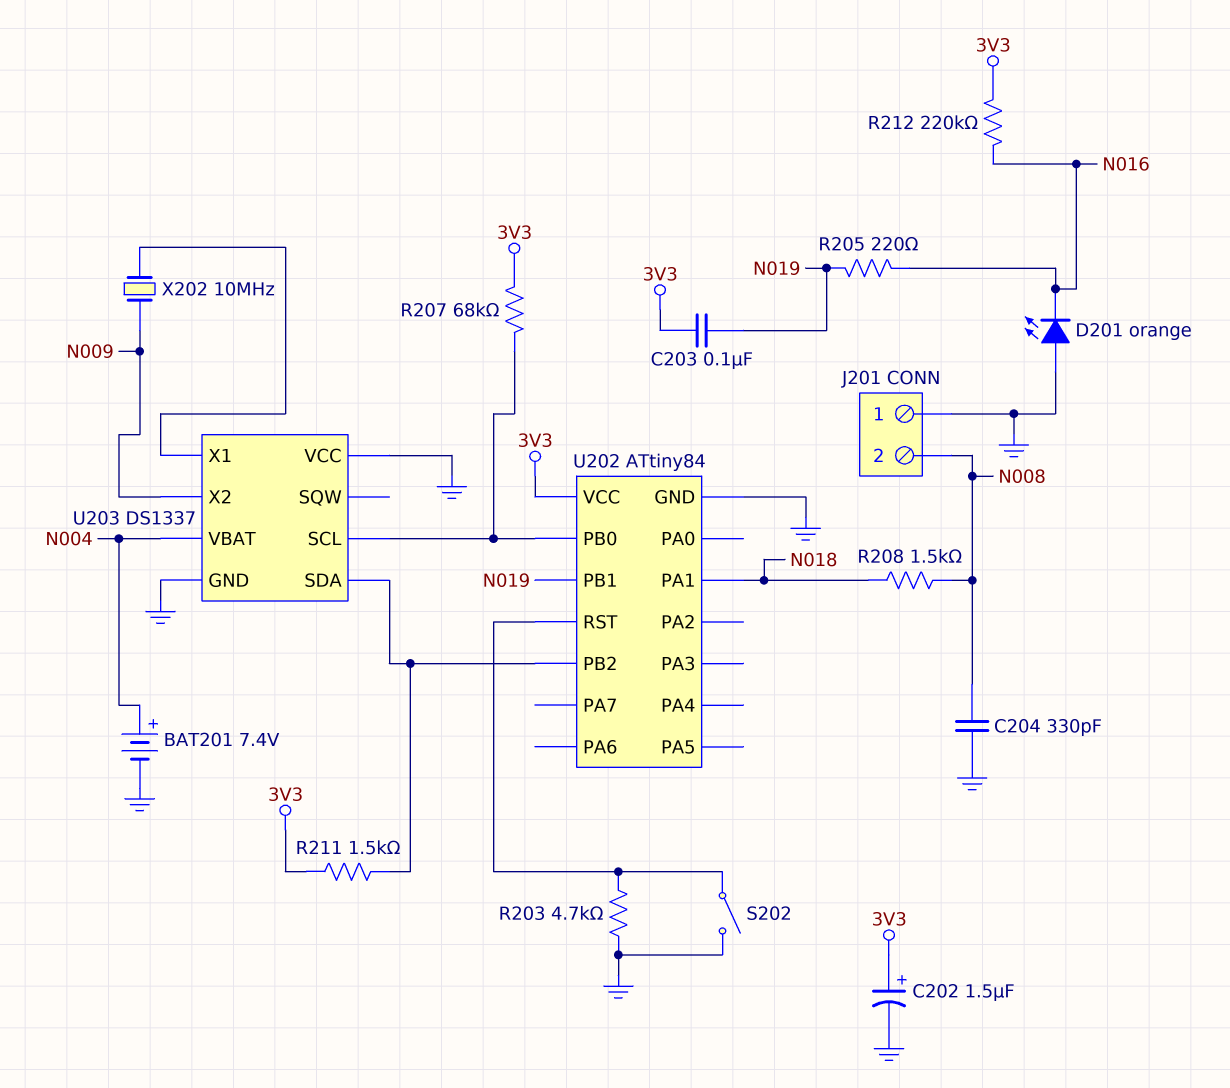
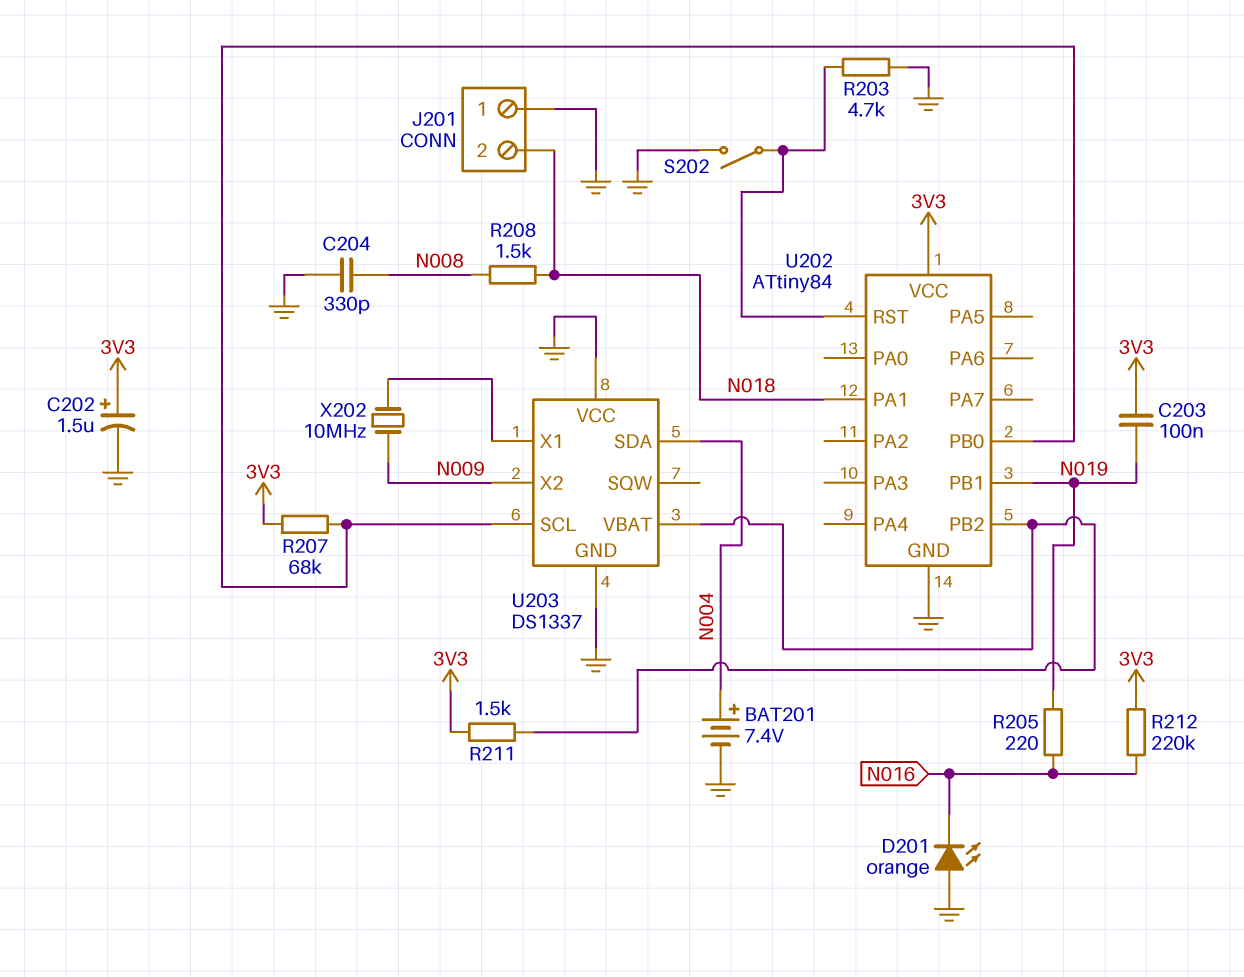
J201 pin 2: N008 -> N018
U203 pin SDA: U202/PB2 -> N004
U203 pin VBAT: N004 -> U202/PB2

